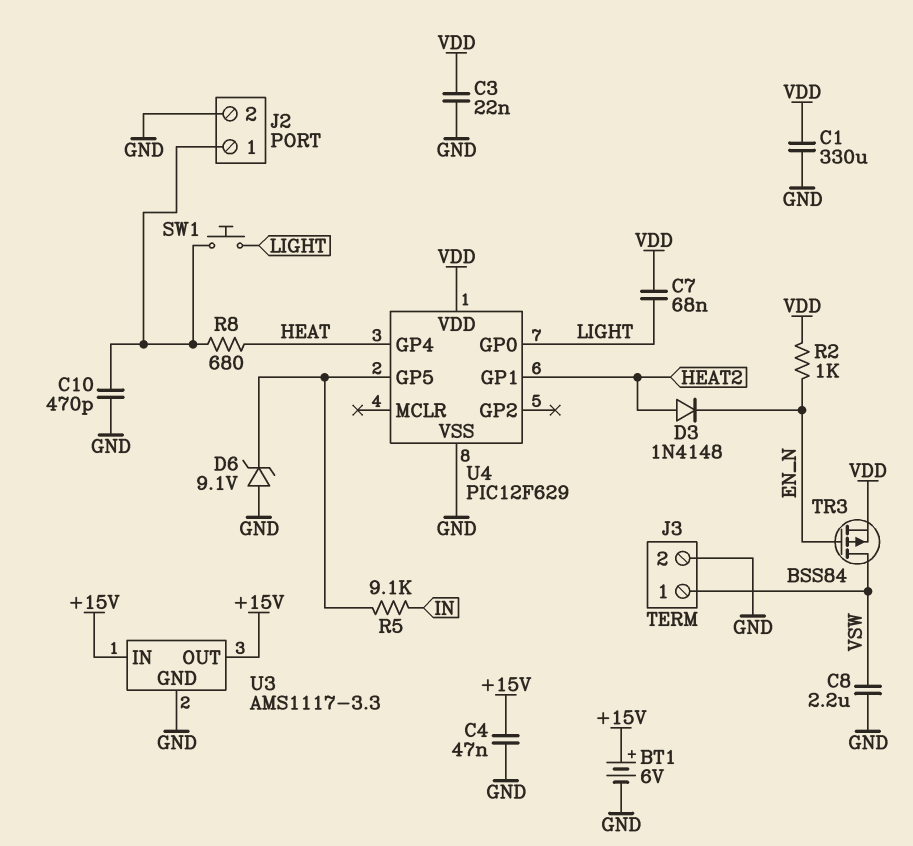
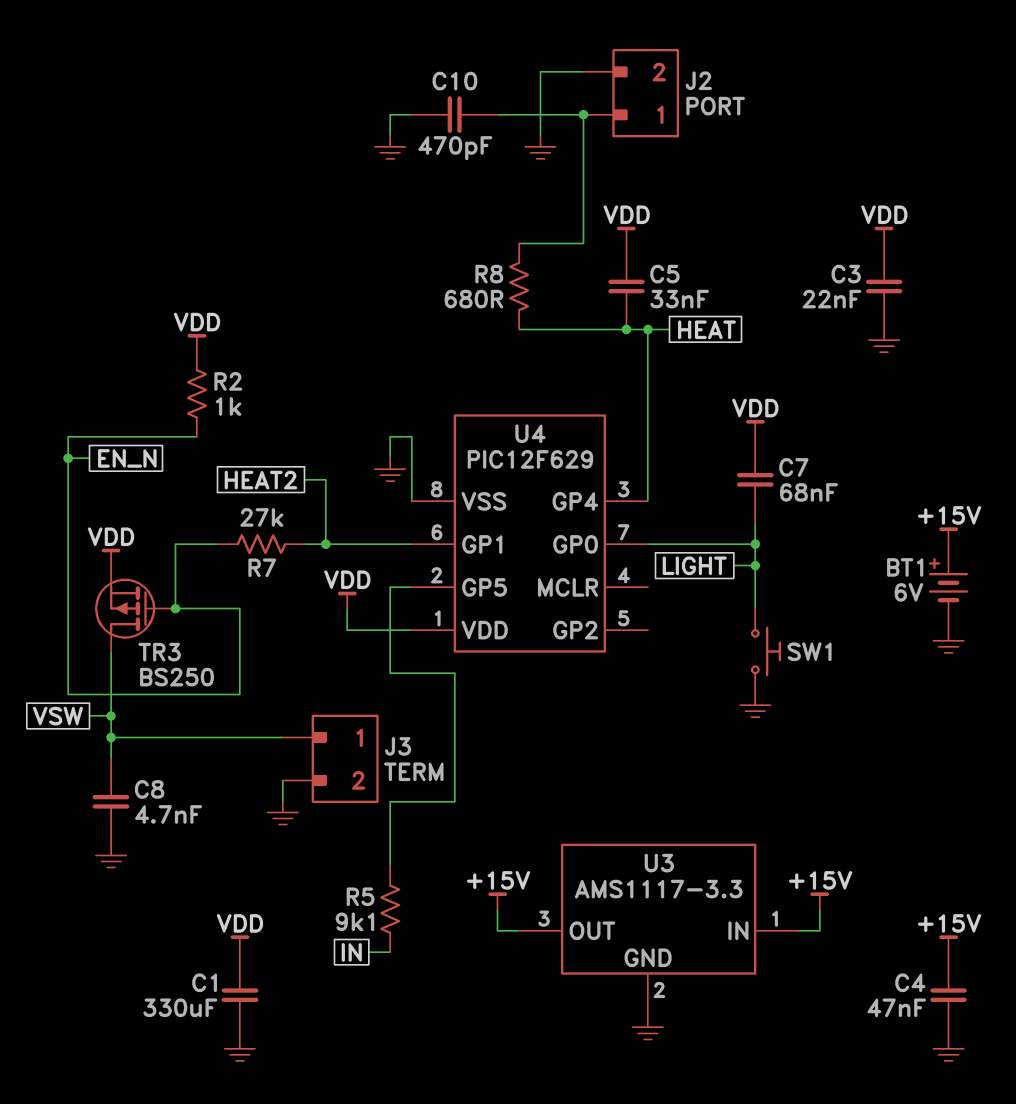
C5: none -> 33nF (HEAT, VDD)
C8: 2.2uF (GND, VSW) -> 4.7nF (GND, VSW)
D3: diode 1N4148 (A HEAT2, K EN_N) -> none
D6: zener 9.1V (A GND, K U4/GP5) -> none
R7: none -> 27k (EN_N, HEAT2)
SW1: button (J2/1, LIGHT) -> button (GND, LIGHT)
TR3: PMOS BSS84 (G EN_N, D VSW, S VDD) -> PMOS BS250 (G EN_N, D VSW, S VDD)

